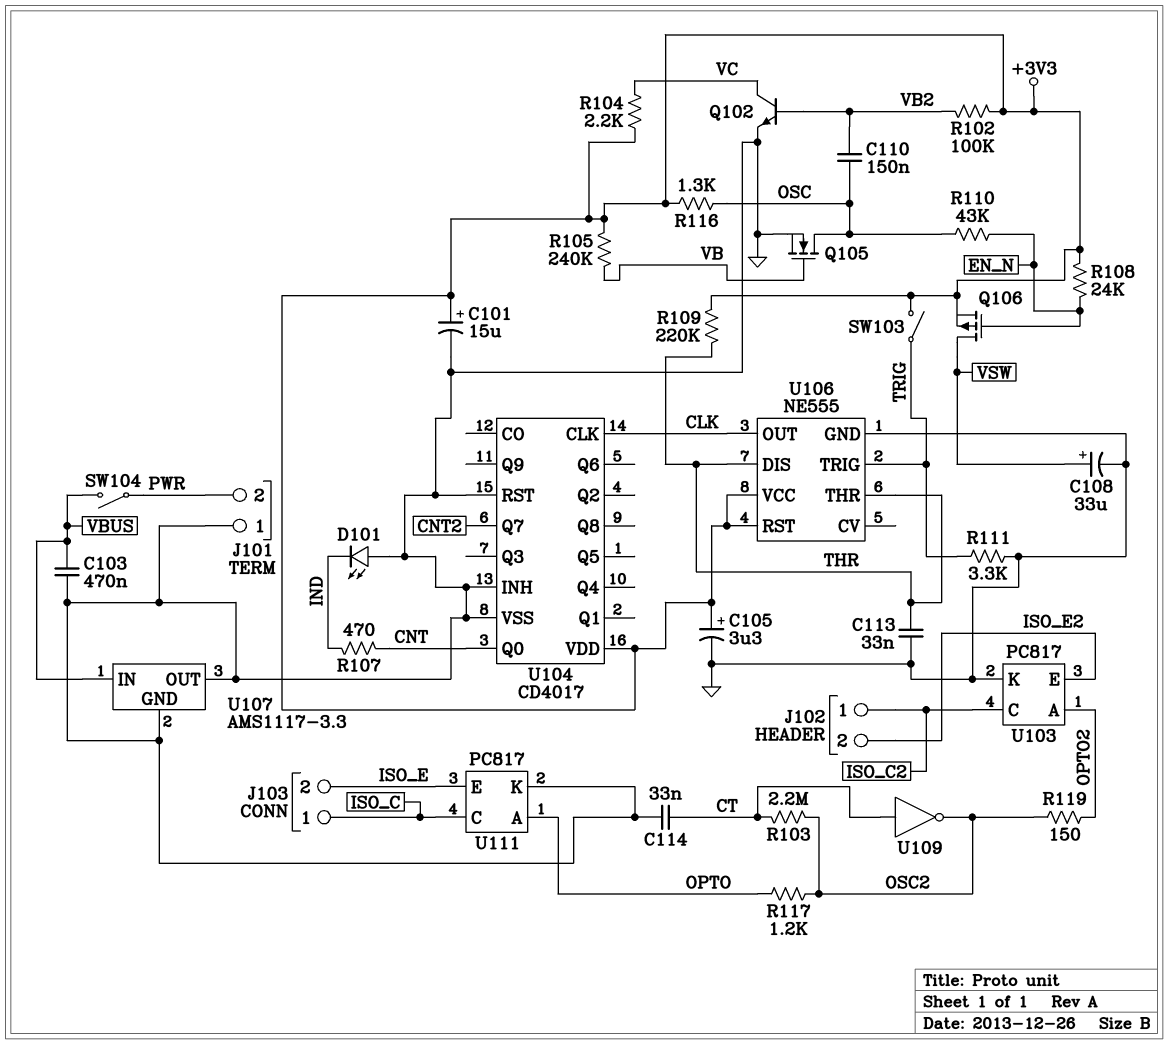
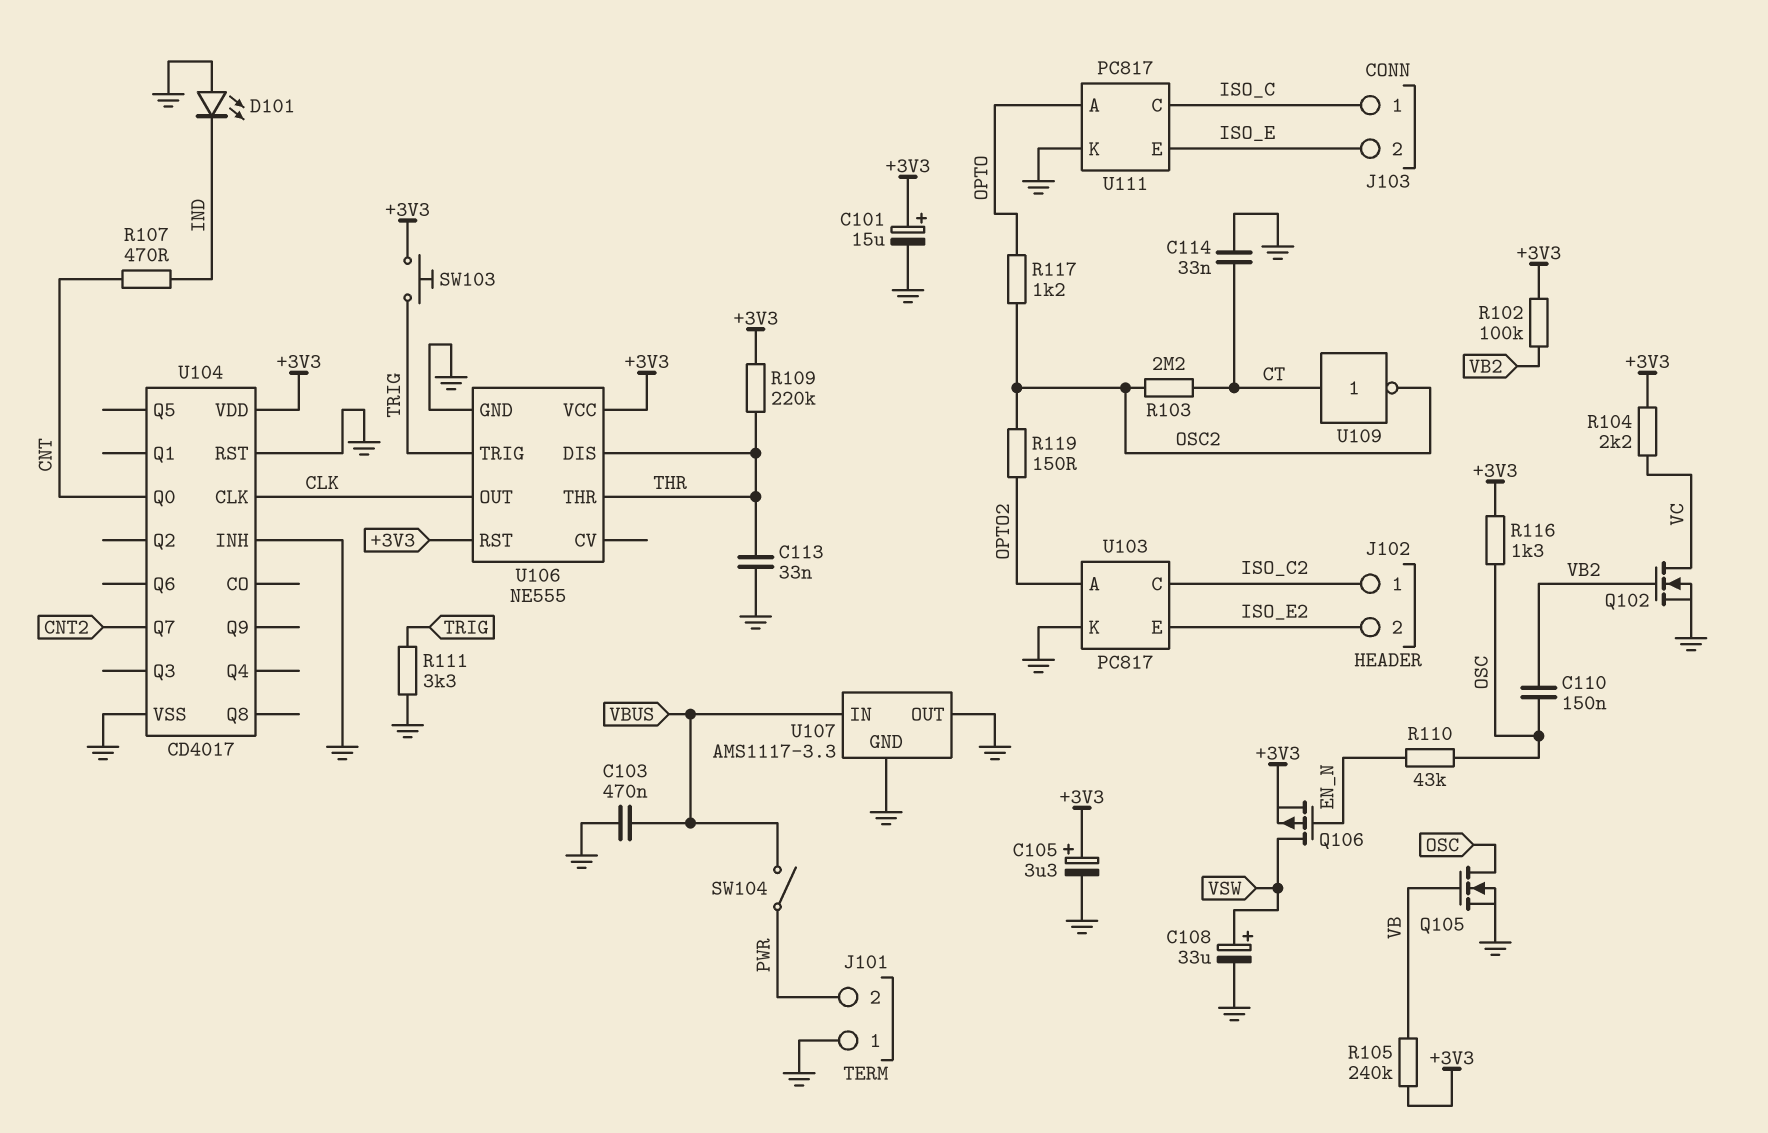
Q102: NPN (B VB2, C VC, E GND) -> NMOS (G VB2, D VC, S GND)
R108: 24k (+3V3, EN_N) -> none
SW103: switch (+3V3, TRIG) -> button (+3V3, TRIG)

